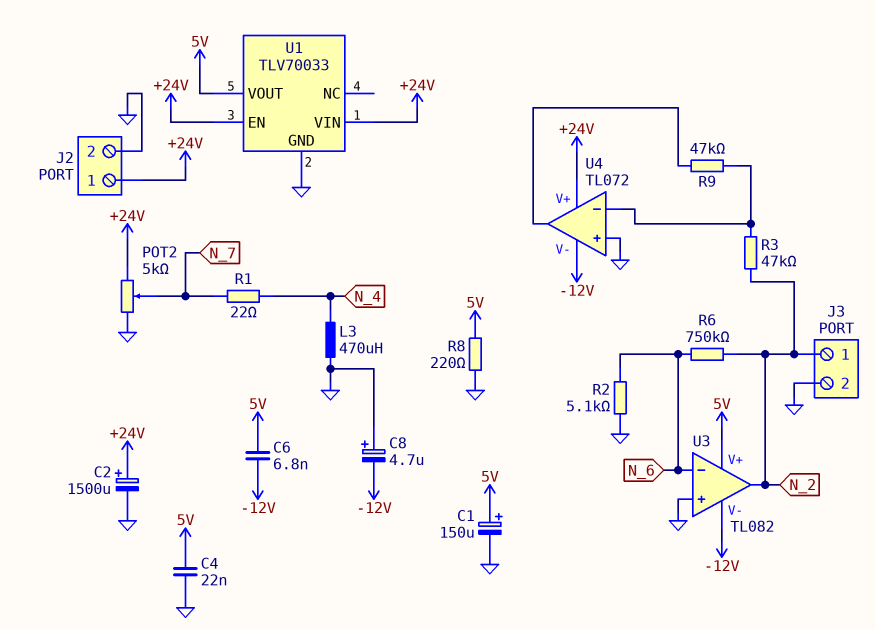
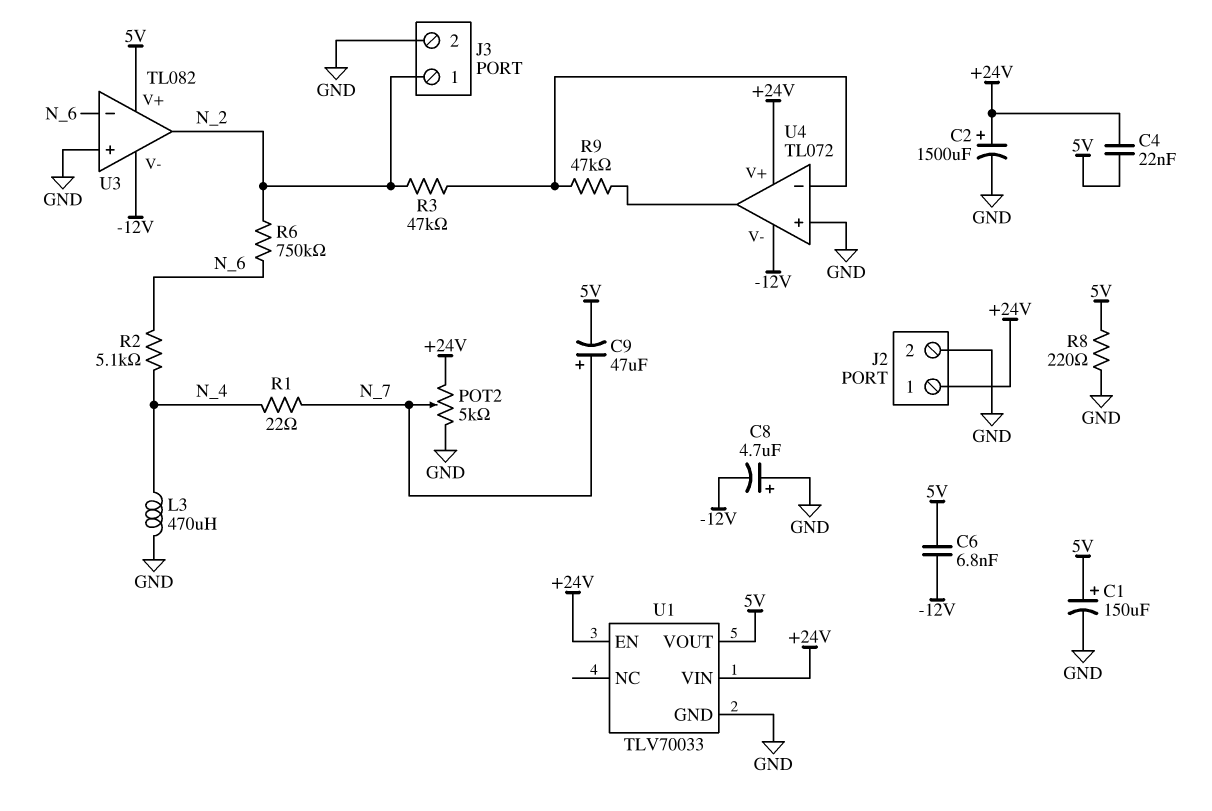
C4: 22nF (5V, GND) -> 22nF (+24V, 5V)
C9: none -> 47uF (plus N_7, minus 5V)
R2: 5.1k (GND, N_6) -> 5.1k (N_4, N_6)

